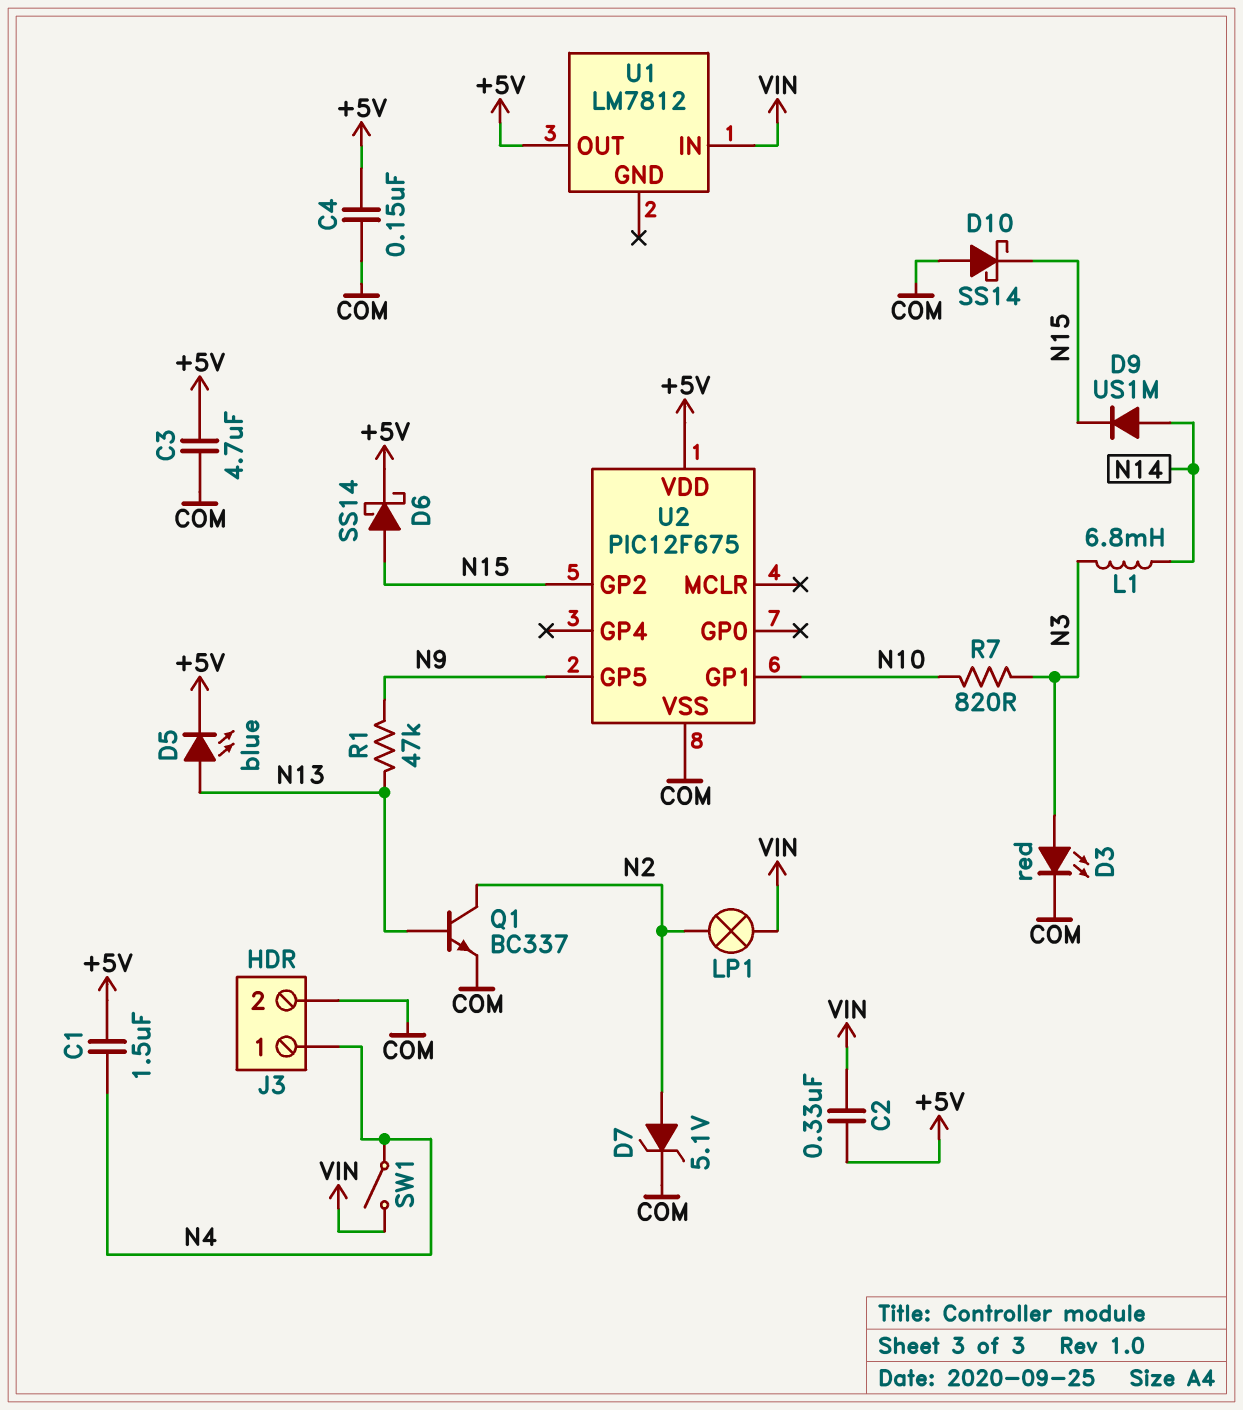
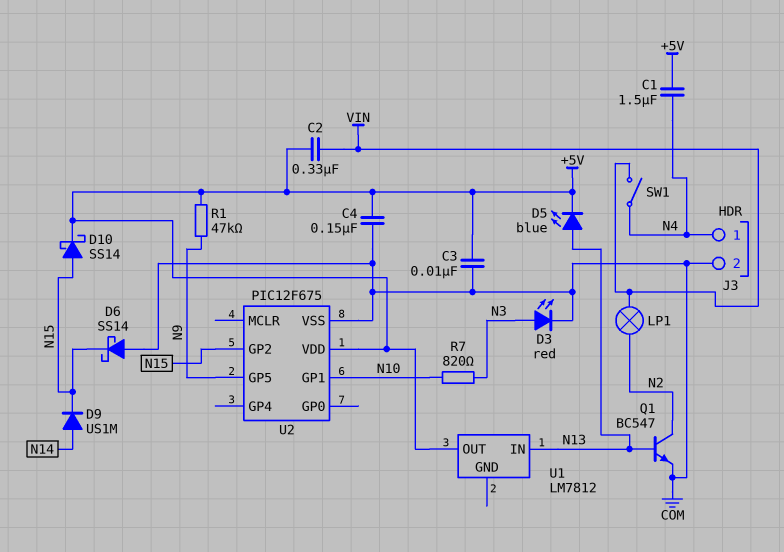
C3: 4.7uF (+5V, COM) -> 10nF (+5V, COM)
D6: schottky SS14 (A N15, K +5V) -> schottky SS14 (A COM, K N15)
D7: zener 5.1V (A N2, K COM) -> none
D10: schottky SS14 (A COM, K N15) -> schottky SS14 (A N15, K +5V)
L1: 6.8mH (N3, N14) -> none
Q1: NPN BC337 (B N13, C N2, E COM) -> NPN BC547 (B N13, C N2, E COM)
R1: 47k (N9, N13) -> 47k (+5V, N9)
U1 pin IN: VIN -> N13

